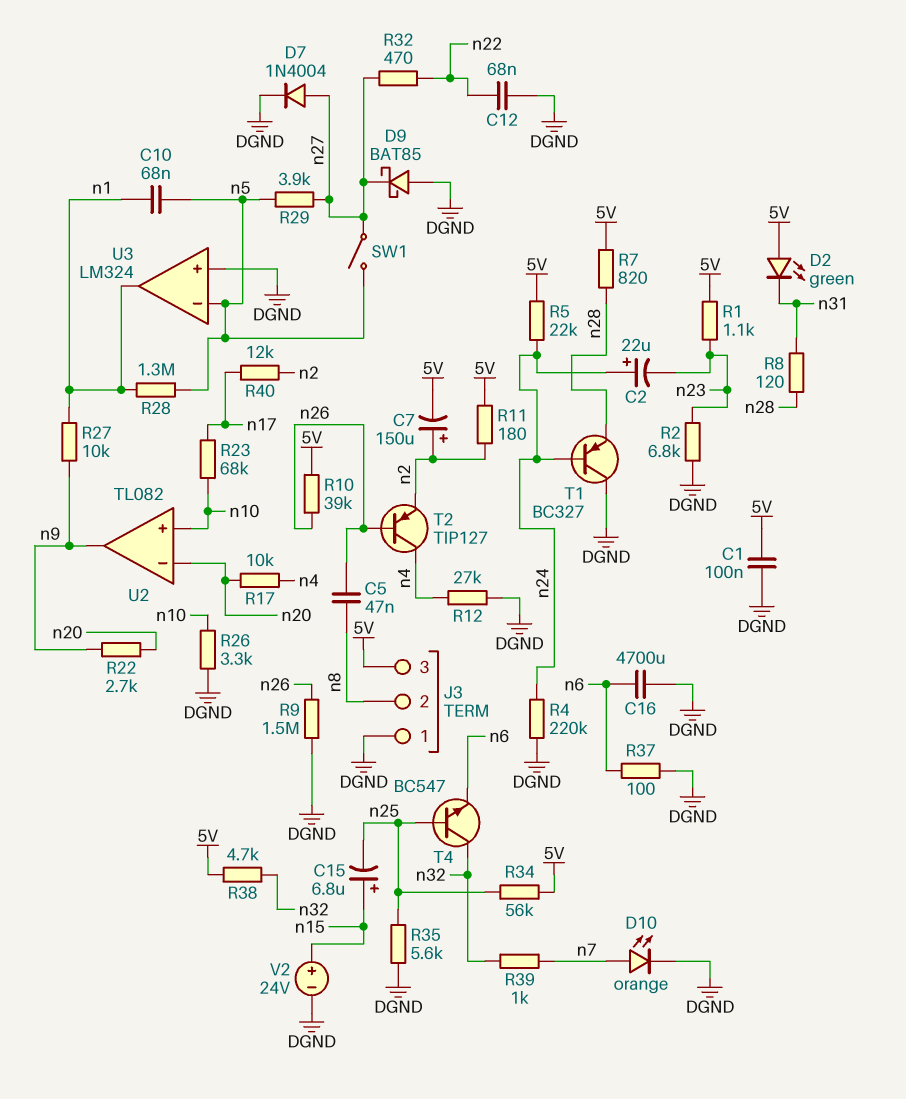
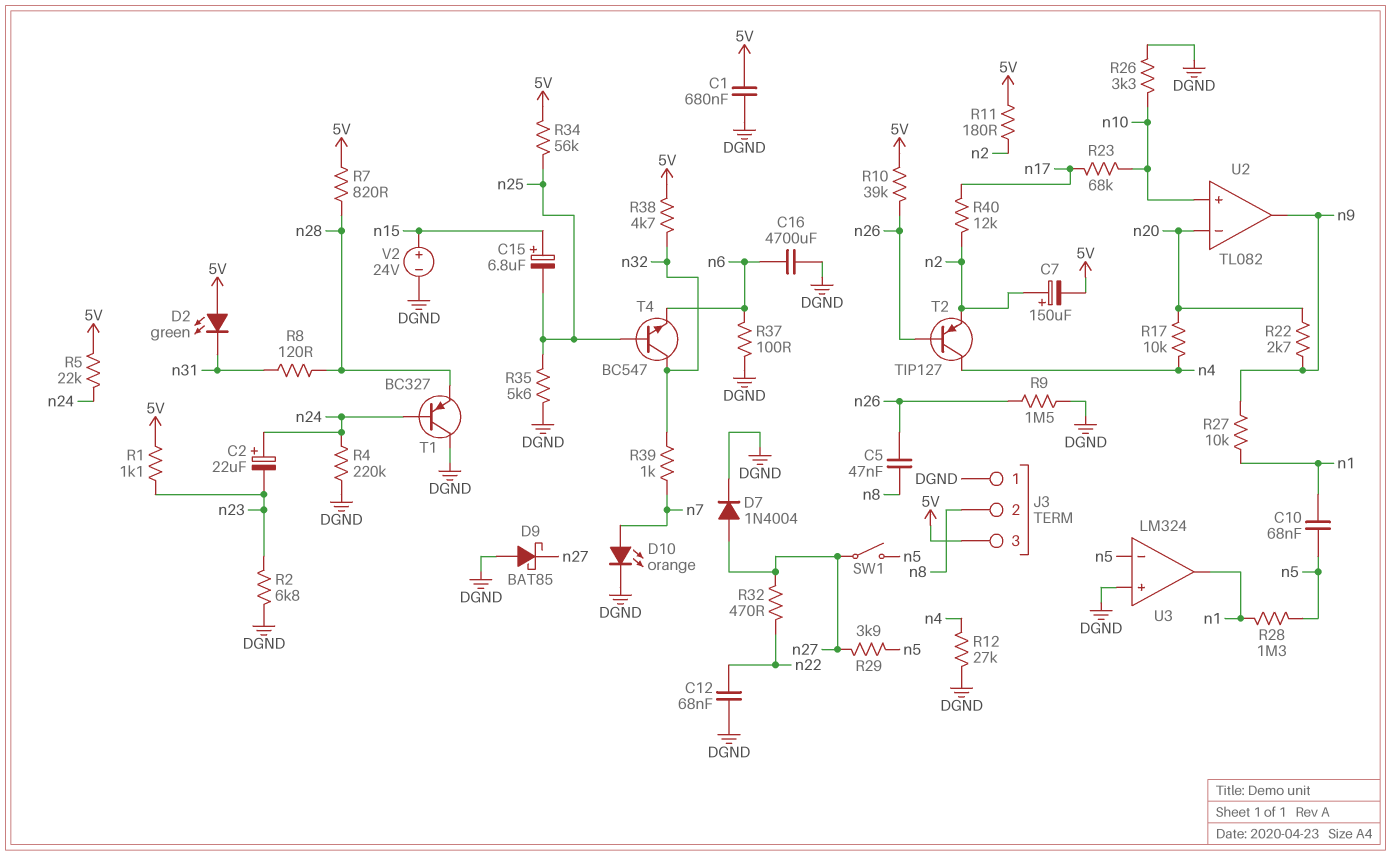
C1: 100nF (5V, DGND) -> 680nF (5V, DGND)

